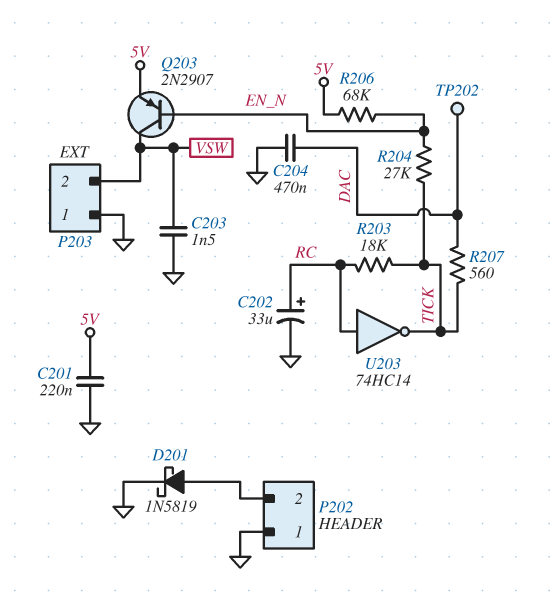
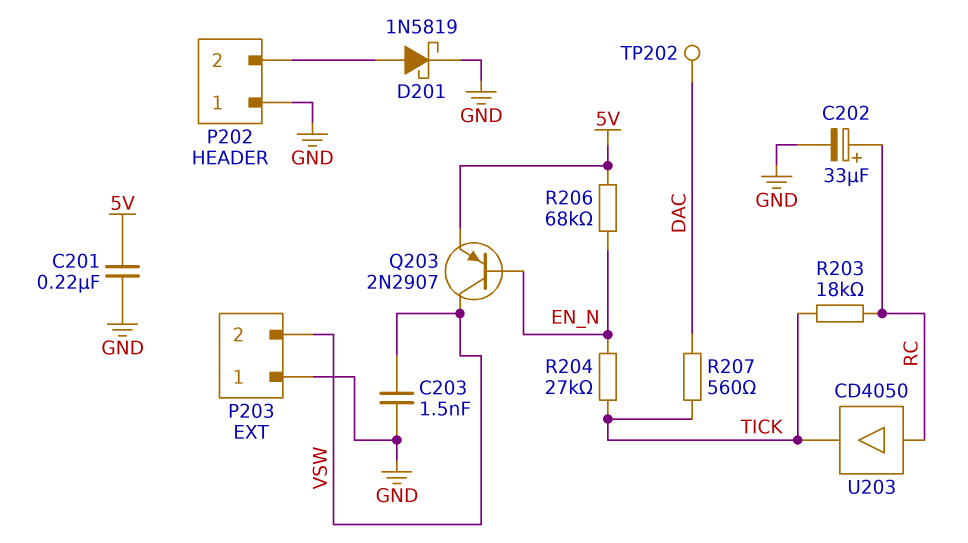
C204: 470nF (DAC, GND) -> none
U203: NOT 74HC14 (in RC, out TICK) -> buffer CD4050 (in RC, out TICK)

